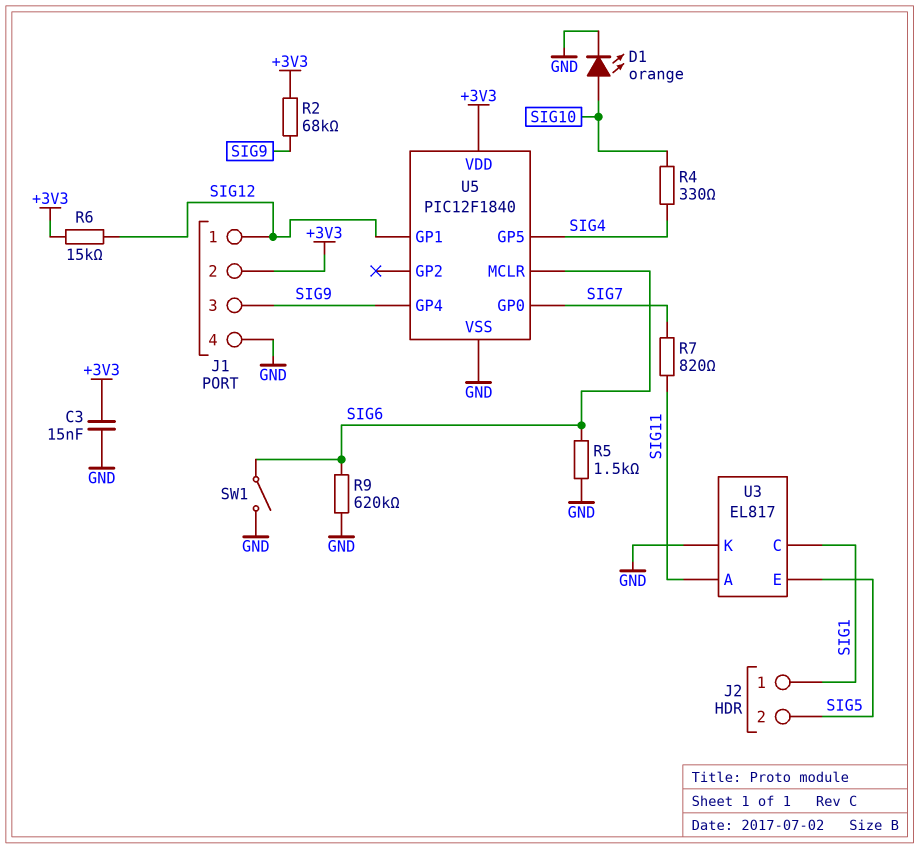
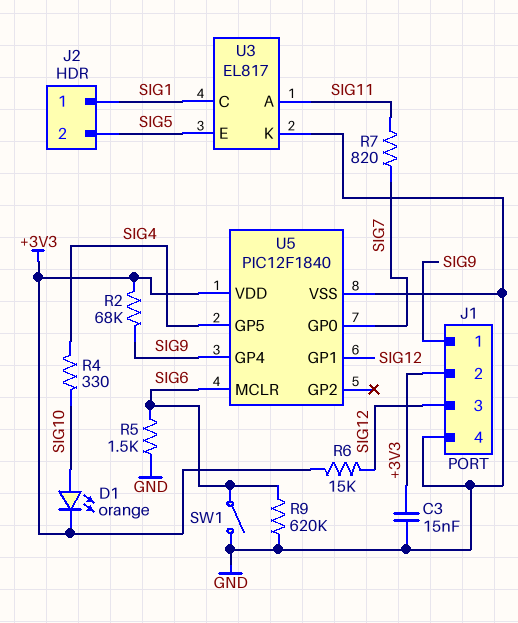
D1: LED orange (A SIG10, K GND) -> LED orange (A SIG10, K +3V3)
J1 pin 1: SIG12 -> SIG9
J1 pin 3: SIG9 -> SIG12

